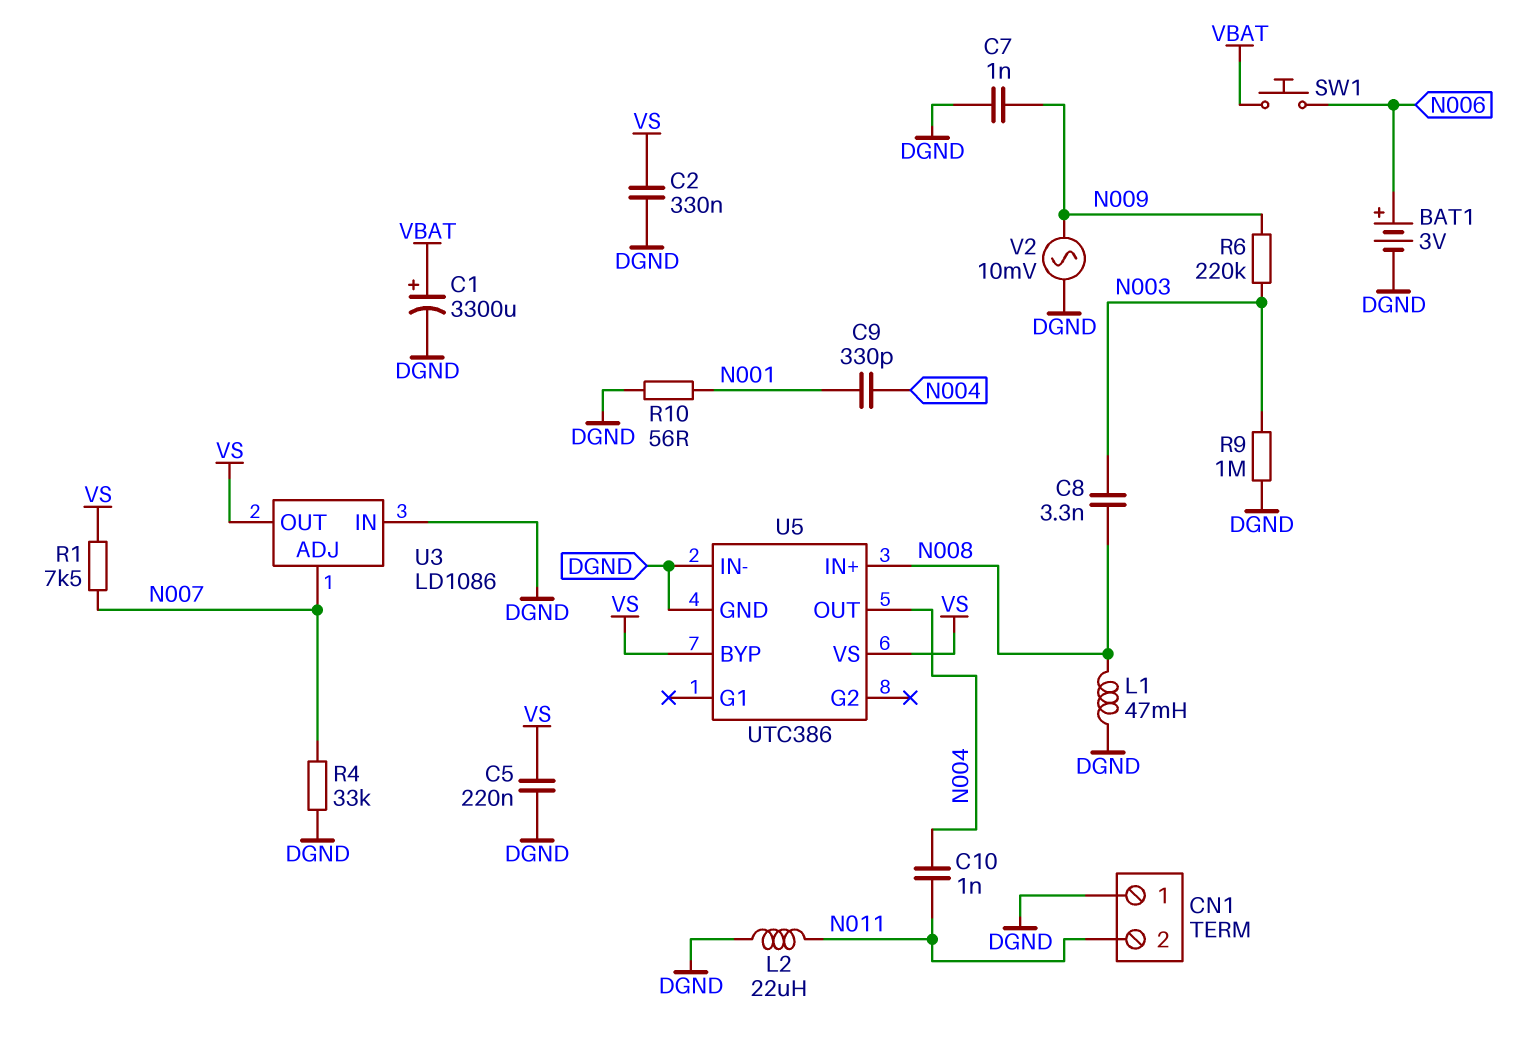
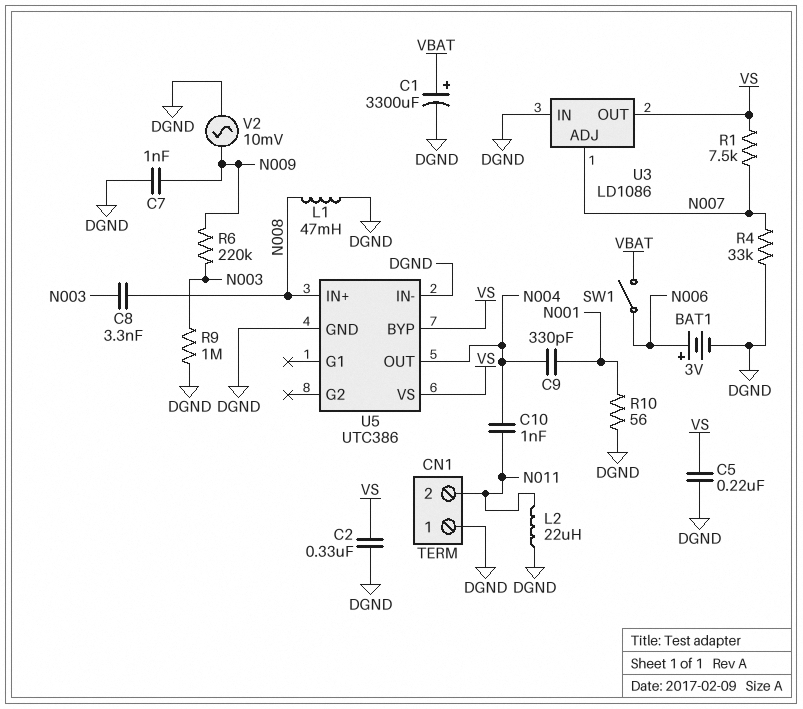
SW1: button (N006, VBAT) -> switch (N006, VBAT)

